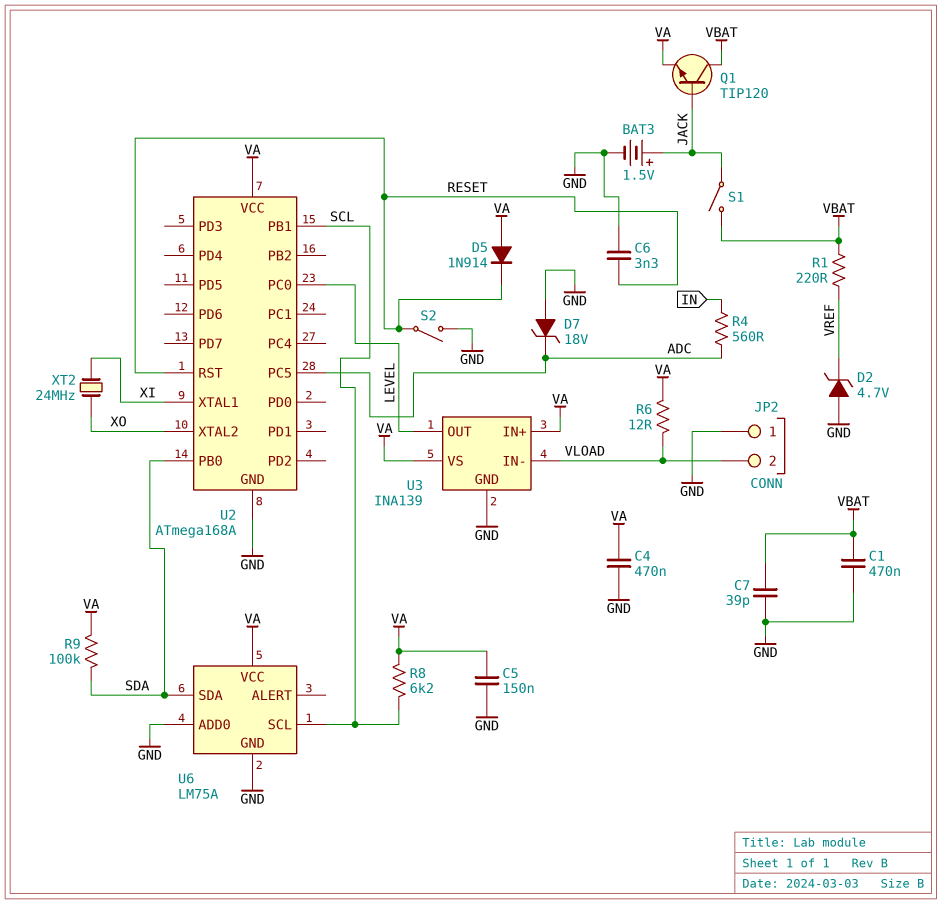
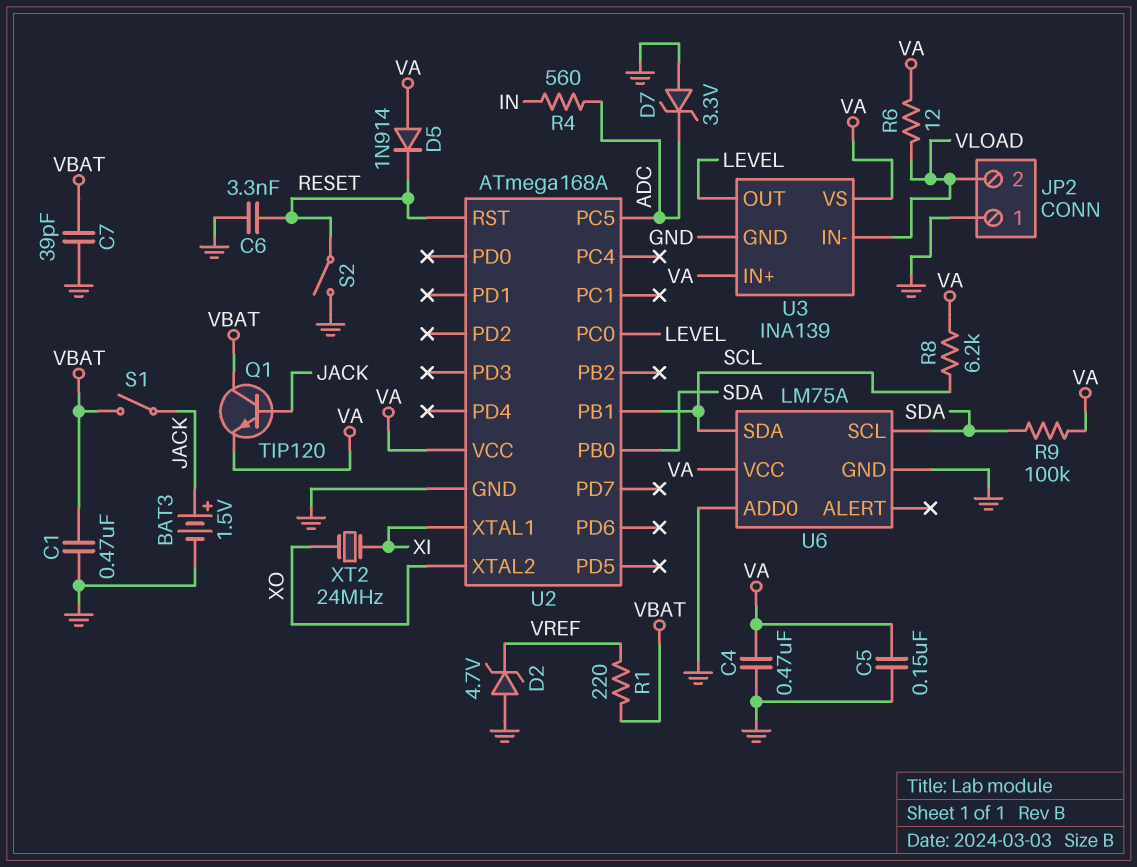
D7: zener 18V (A GND, K ADC) -> zener 3.3V (A GND, K ADC)
U6 pin SCL: SCL -> SDA
U6 pin SDA: SDA -> SCL

